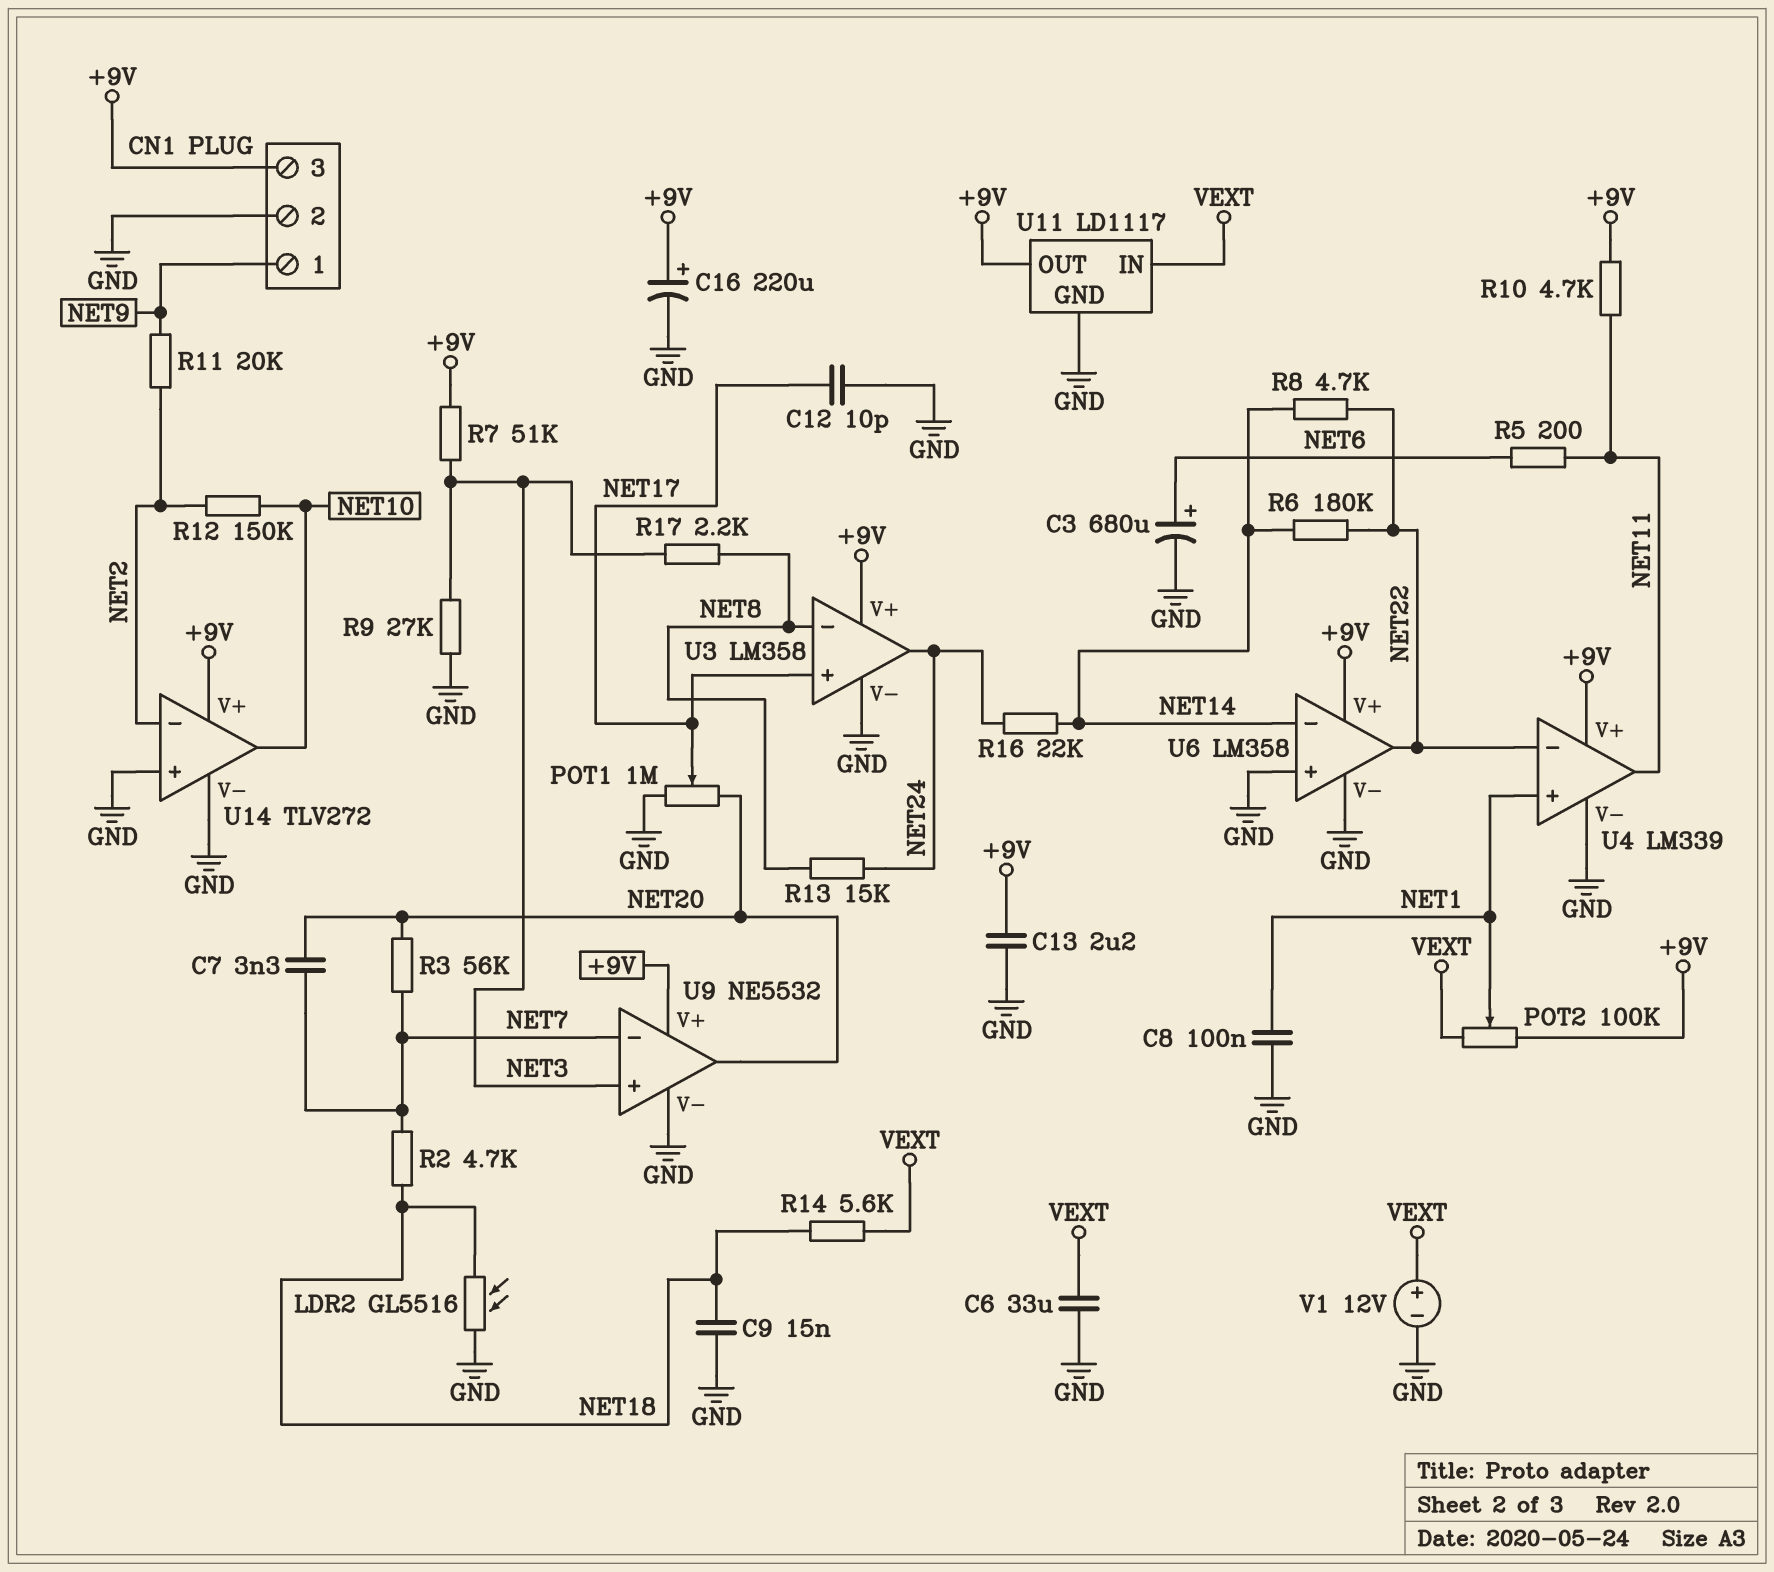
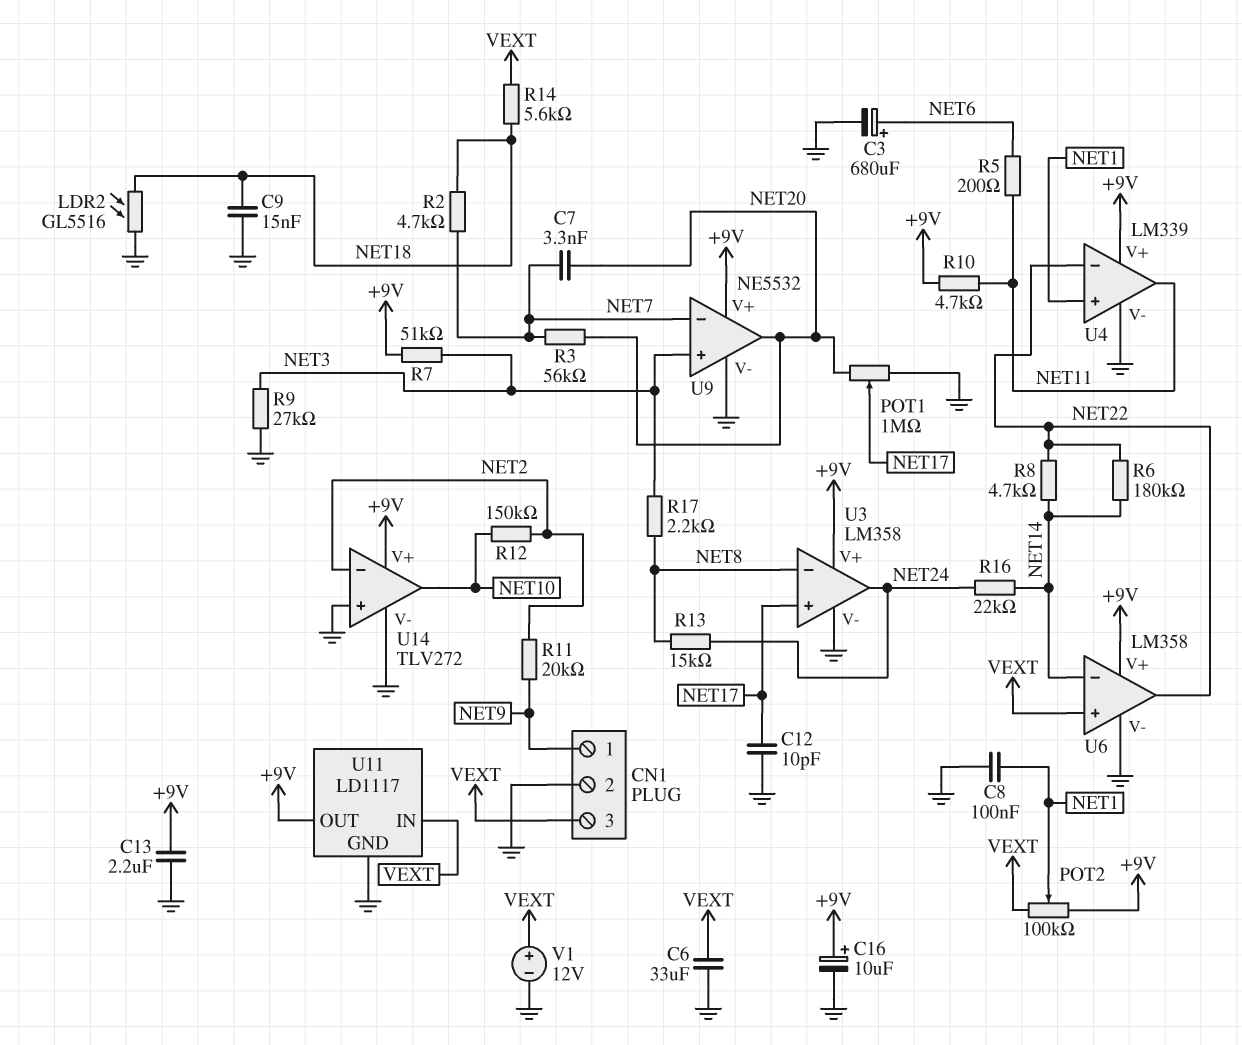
C16: 220uF (plus +9V, minus GND) -> 10uF (plus +9V, minus GND)
CN1 pin 3: +9V -> VEXT
U6 pin in+: GND -> VEXT

